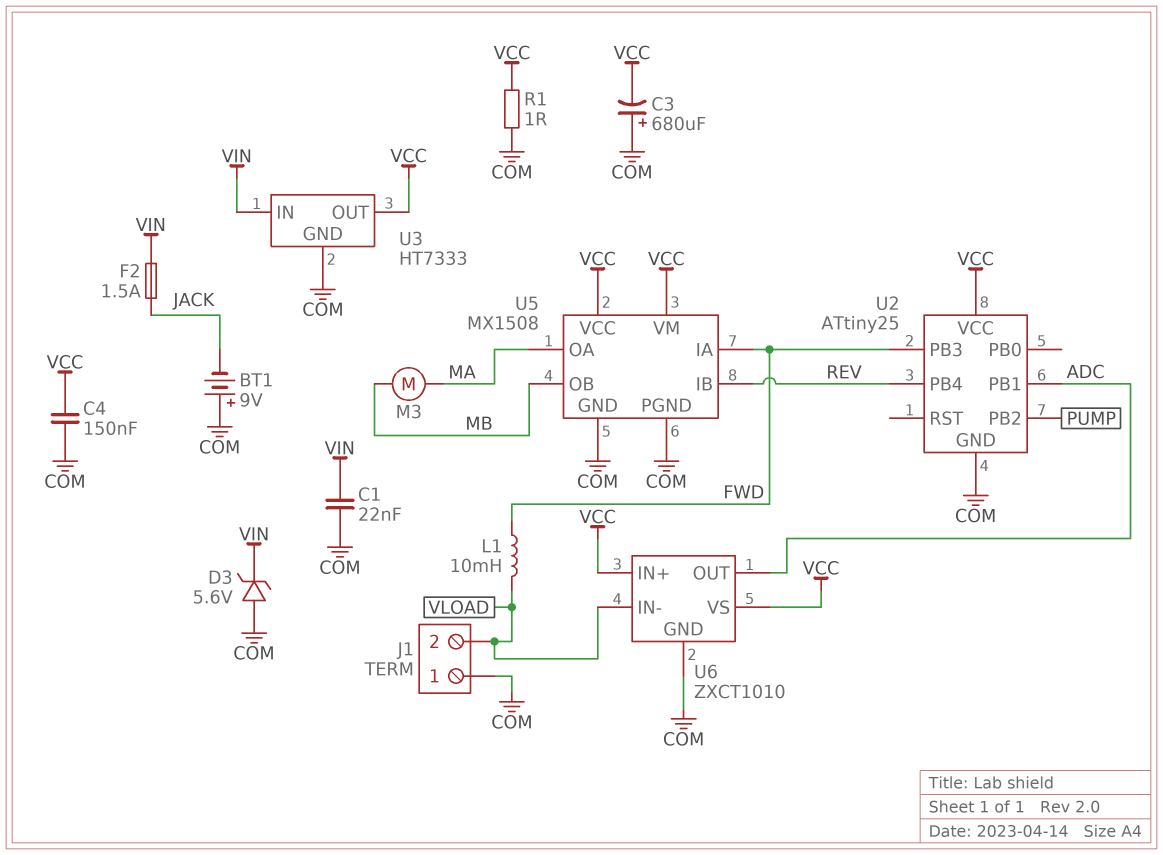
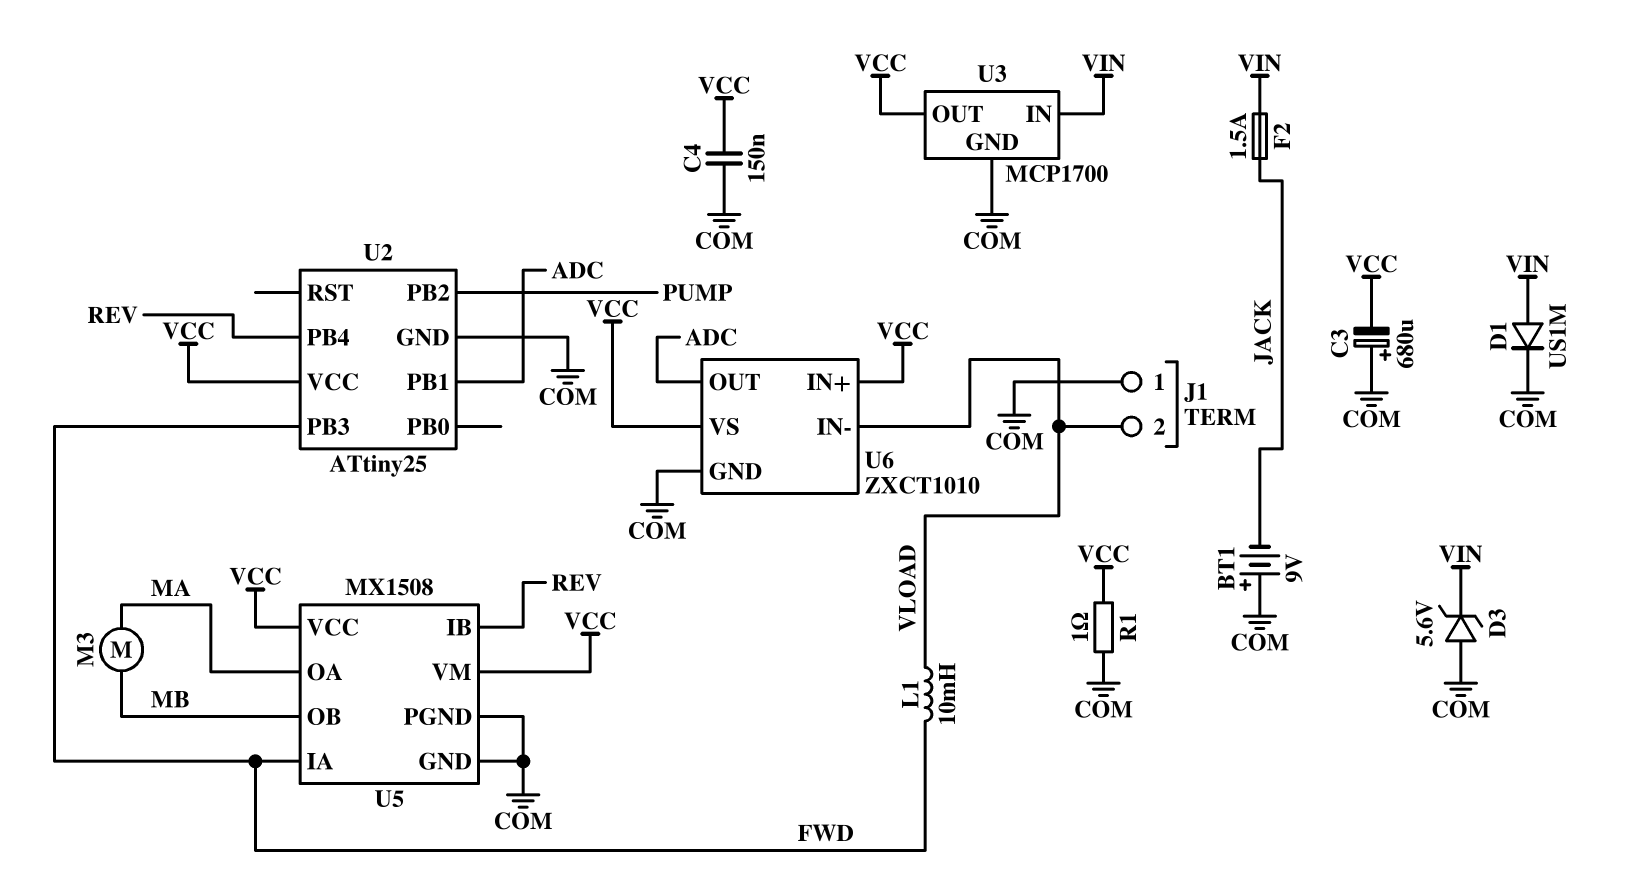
C1: 22nF (COM, VIN) -> none
D1: none -> diode US1M (A VIN, K COM)
U3: HT7333 -> MCP1700

